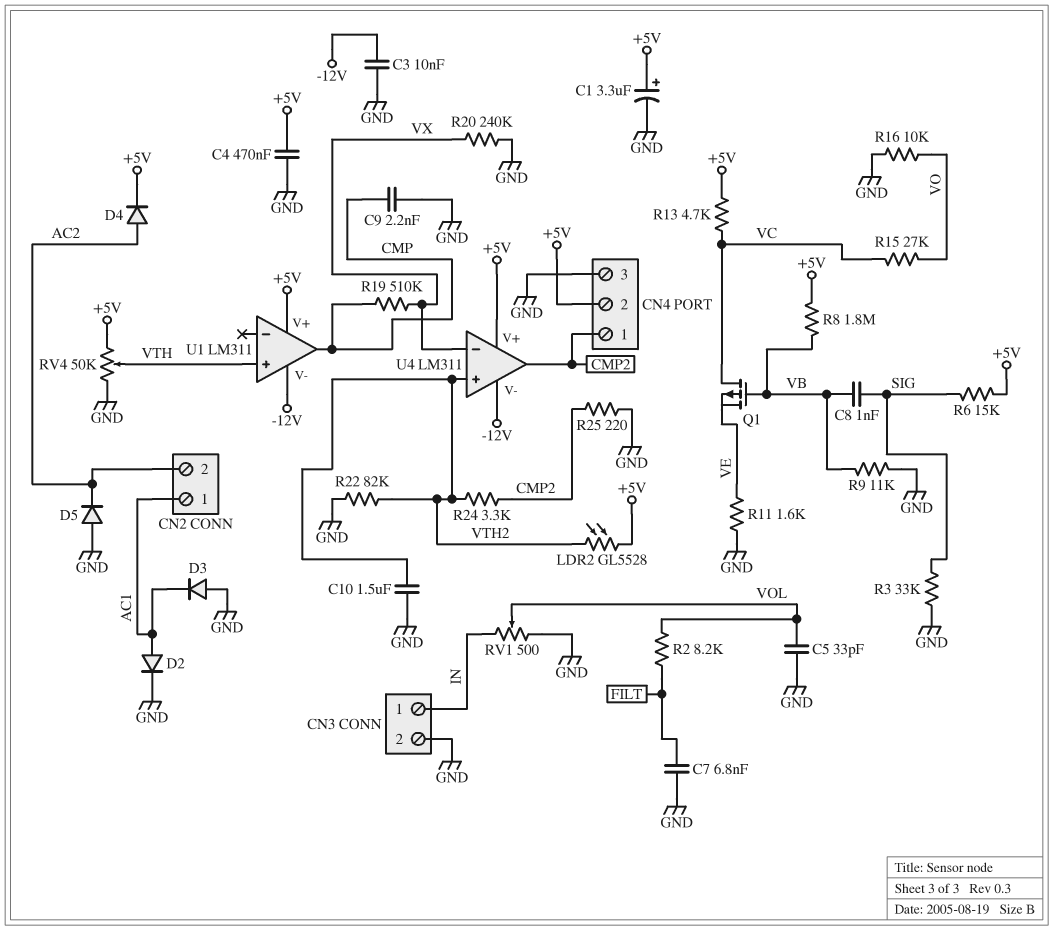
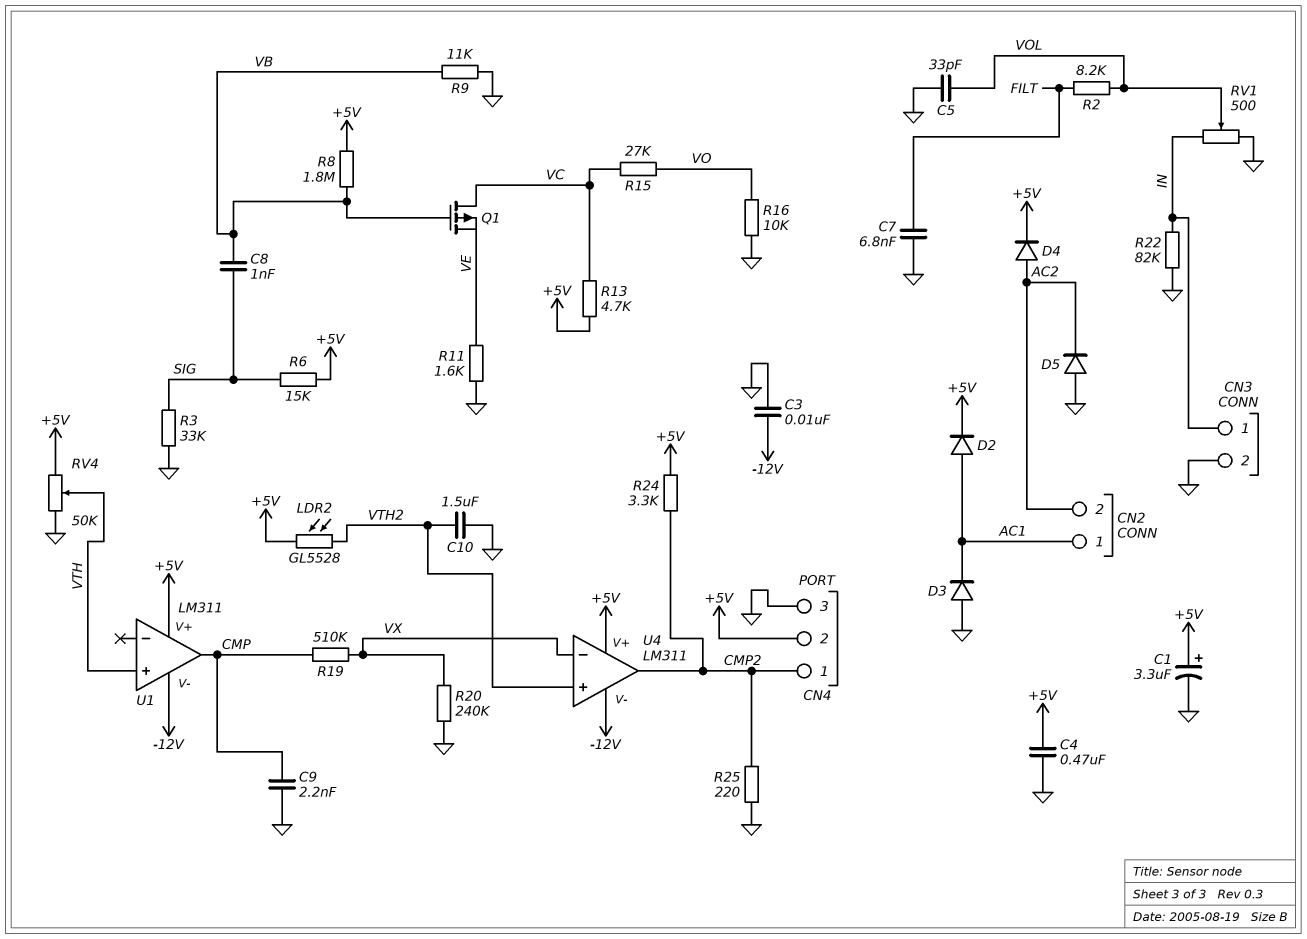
D2: diode (A AC1, K GND) -> diode (A AC1, K +5V)
R22: 82k (GND, VTH2) -> 82k (GND, IN)
R24: 3.3k (CMP2, VTH2) -> 3.3k (+5V, CMP2)

